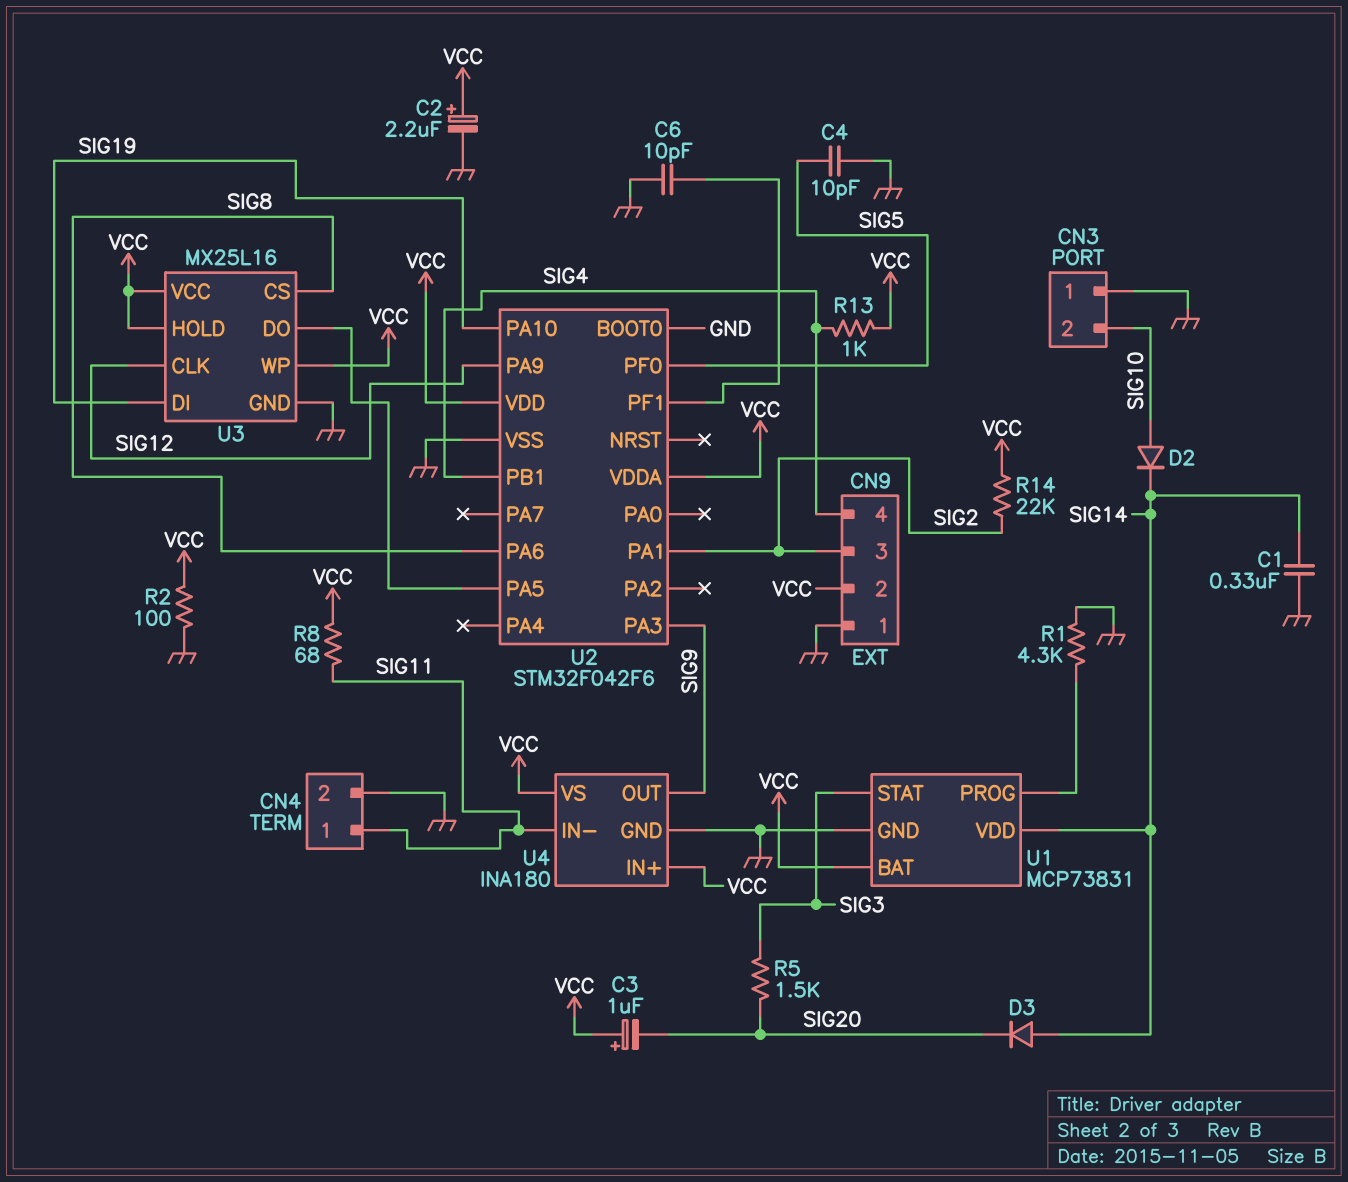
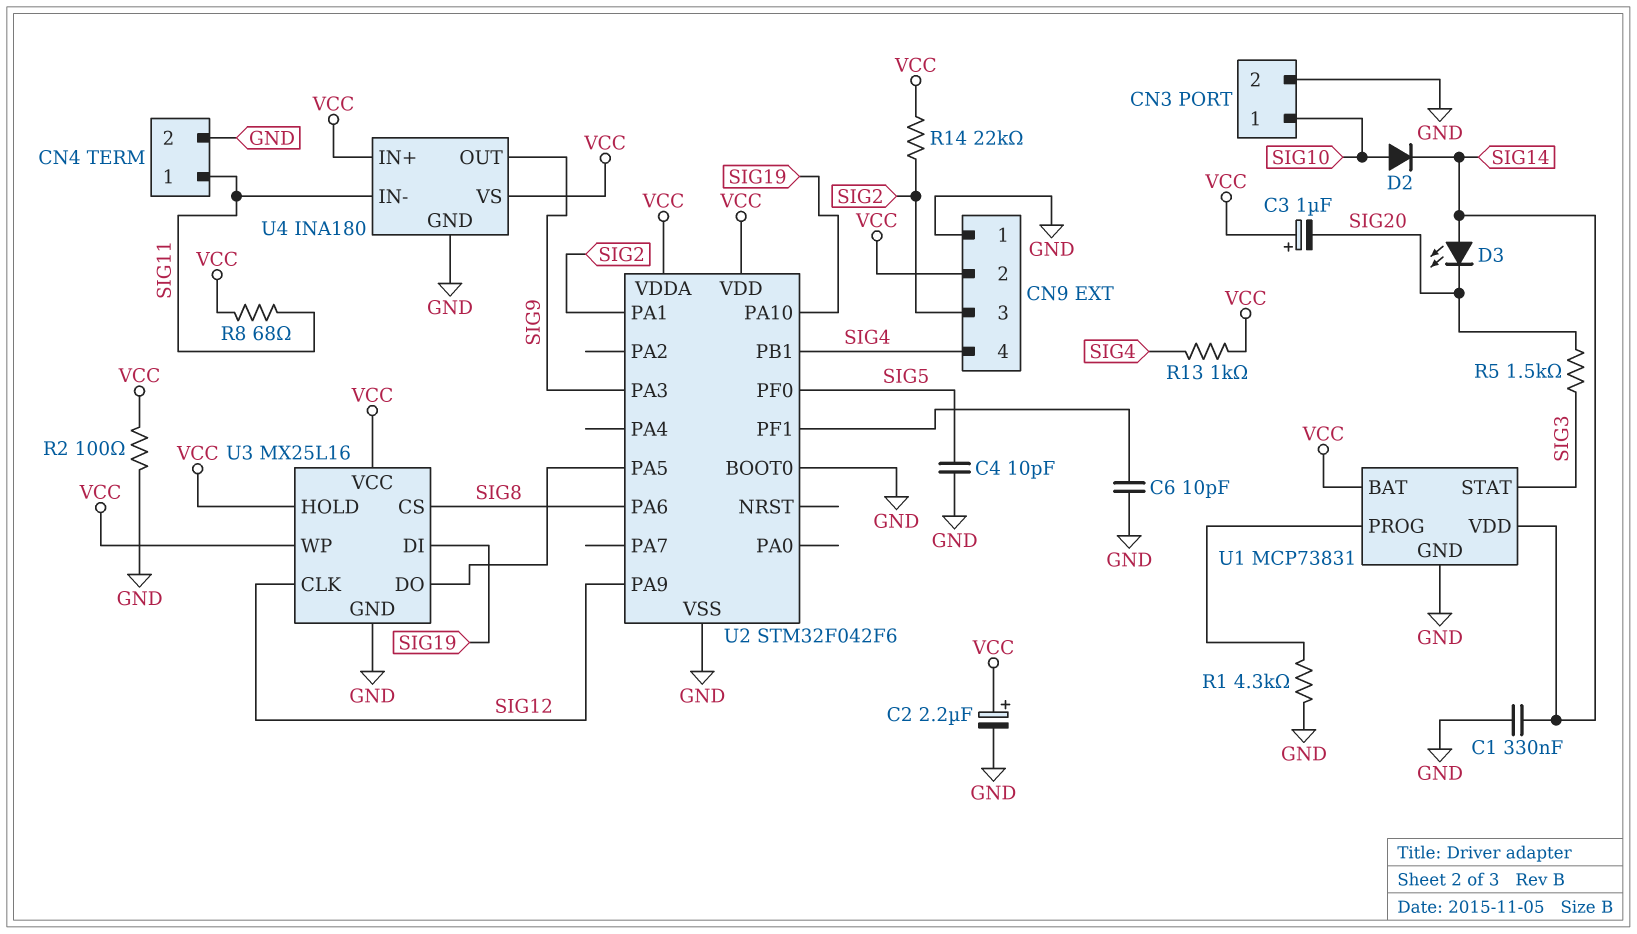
CN3 pin 1: GND -> SIG10
CN3 pin 2: SIG10 -> GND
D3: diode (A SIG14, K SIG20) -> LED (A SIG14, K SIG20)

